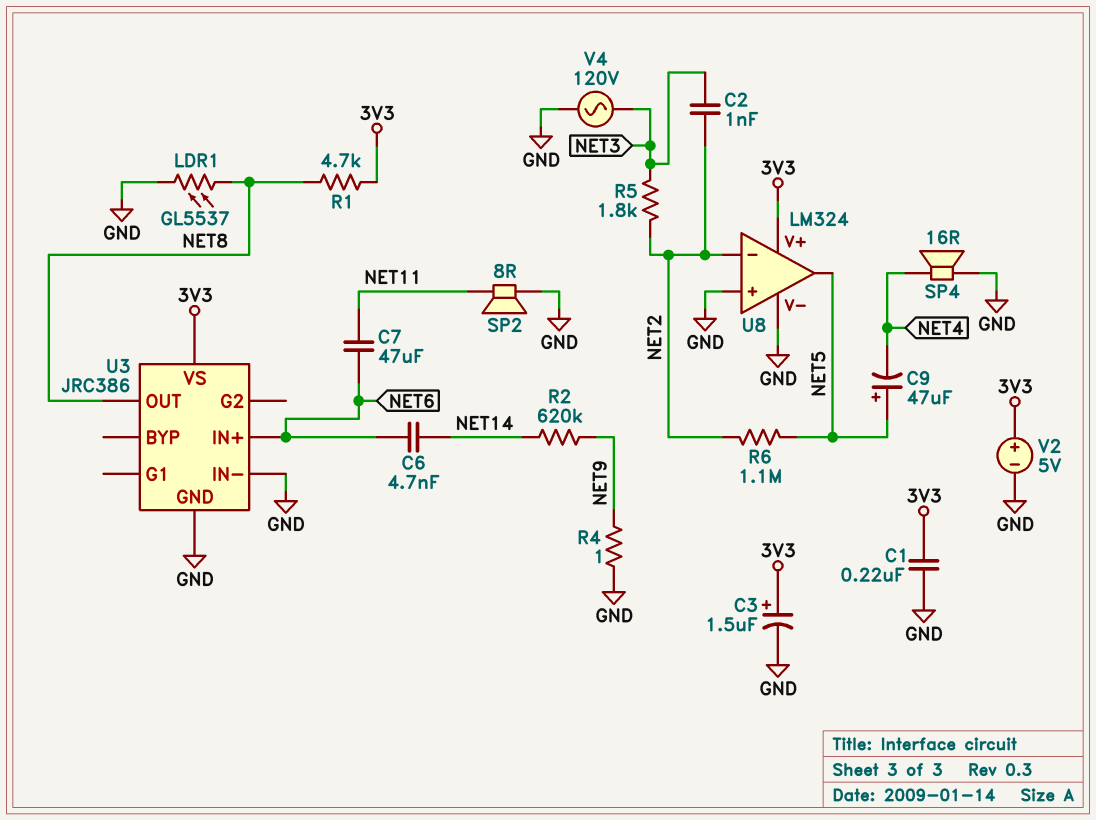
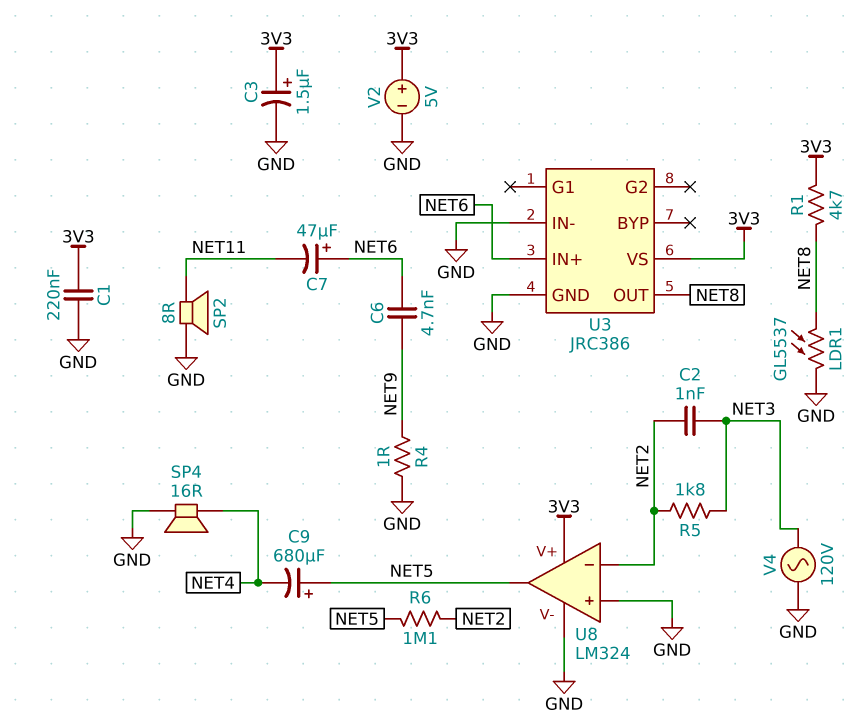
C6: 4.7nF (NET6, NET14) -> 4.7nF (NET6, NET9)
C7: 47uF (NET6, NET11) -> 47uF (plus NET6, minus NET11)
C9: 47uF (plus NET5, minus NET4) -> 680uF (plus NET5, minus NET4)
R2: 620k (NET9, NET14) -> none

